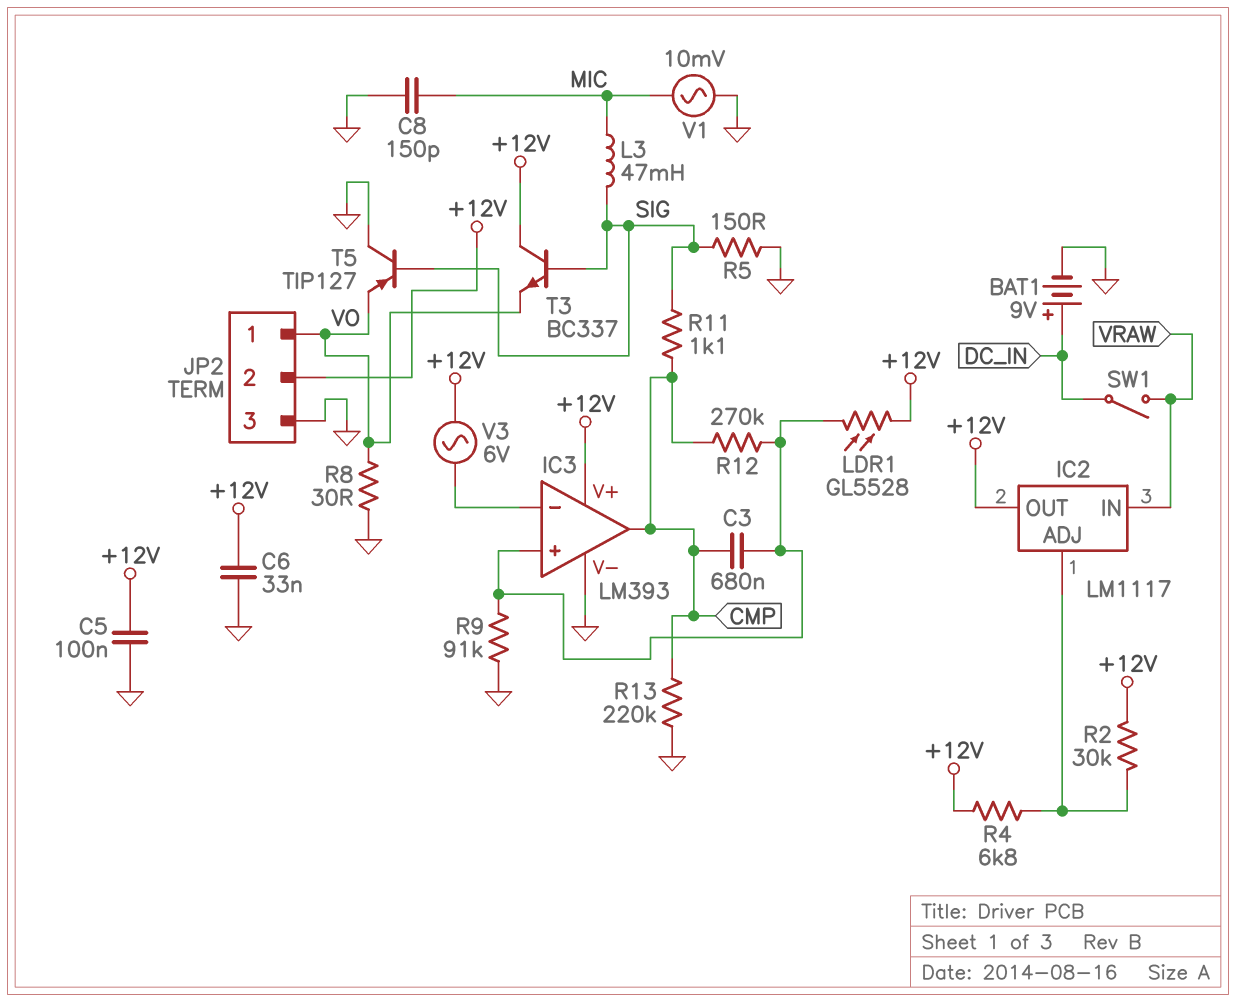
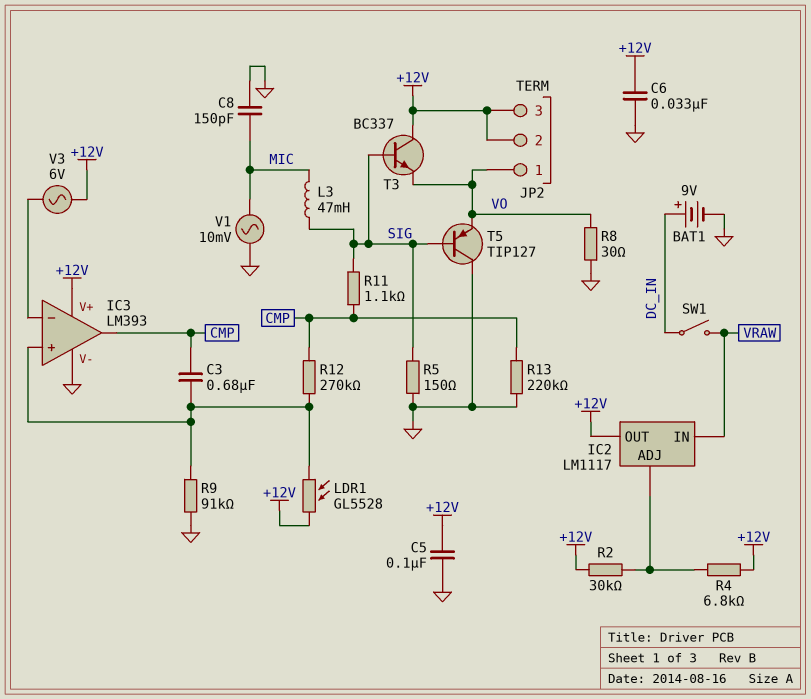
JP2 pin 3: GND -> +12V

